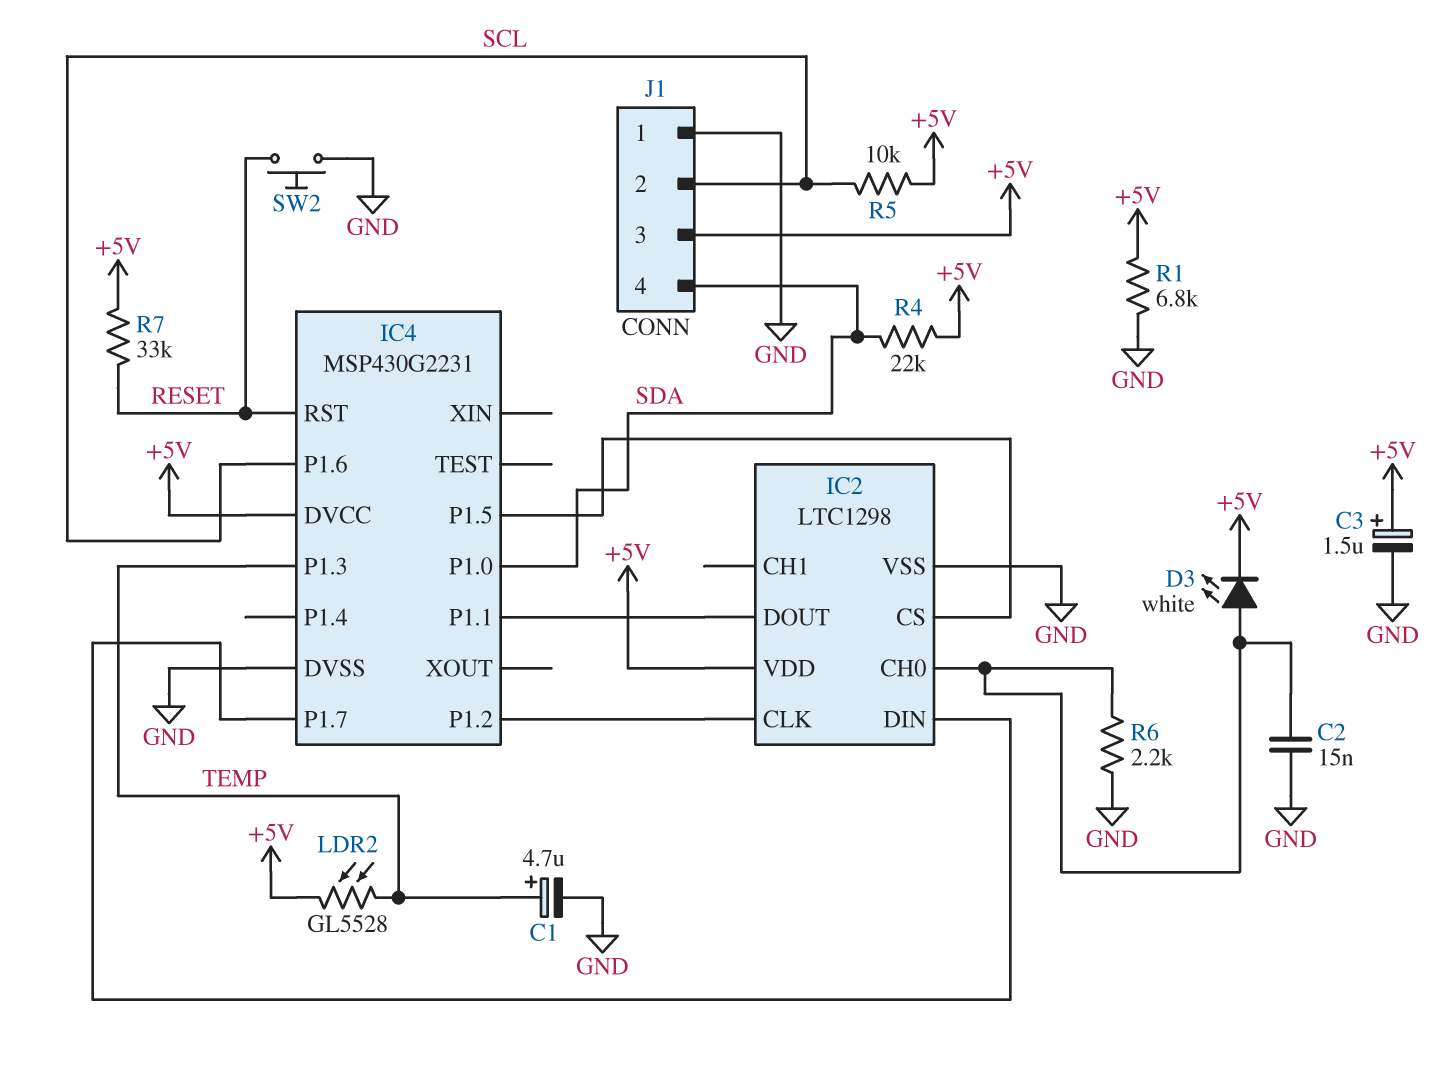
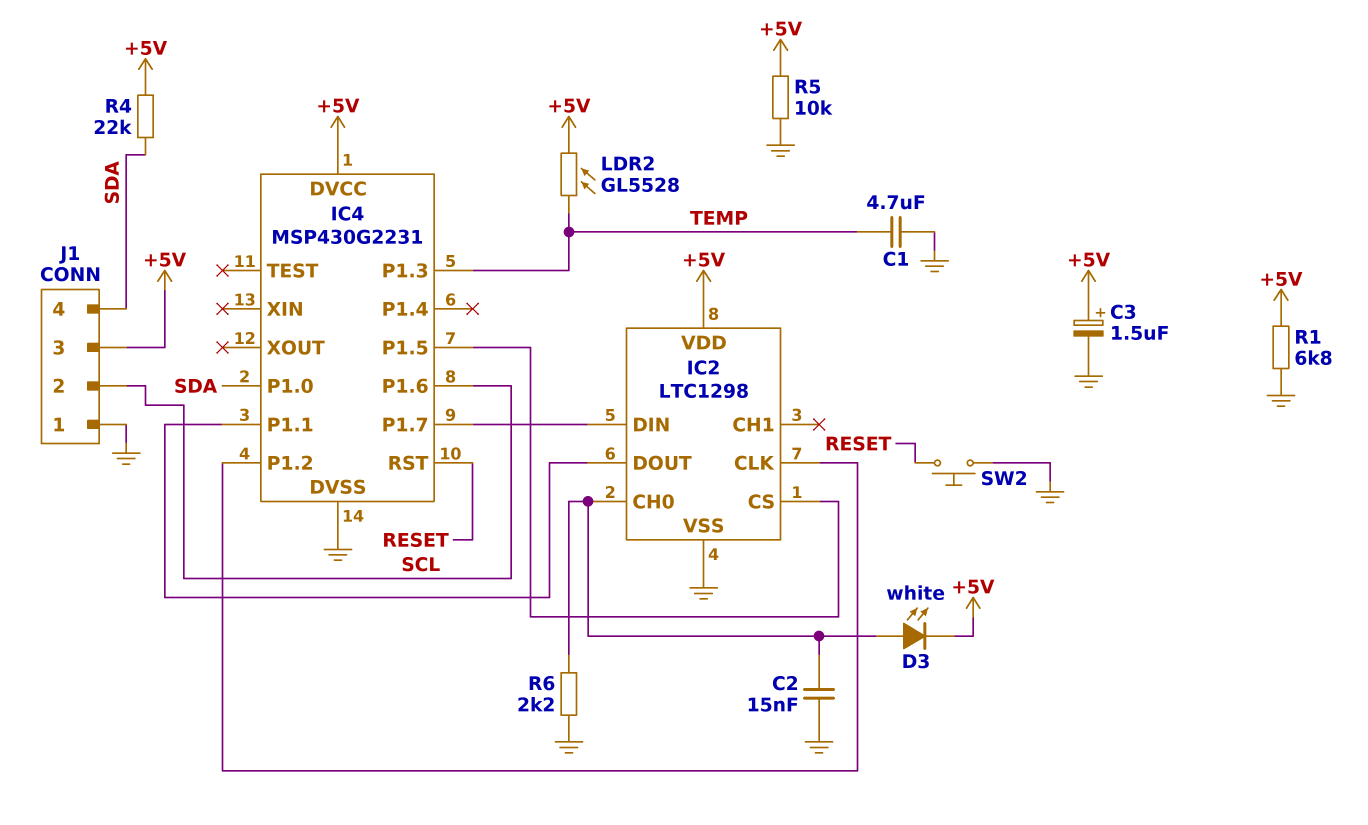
C1: 4.7uF (plus TEMP, minus GND) -> 4.7uF (GND, TEMP)
R5: 10k (+5V, SCL) -> 10k (+5V, GND)
R7: 33k (+5V, RESET) -> none

